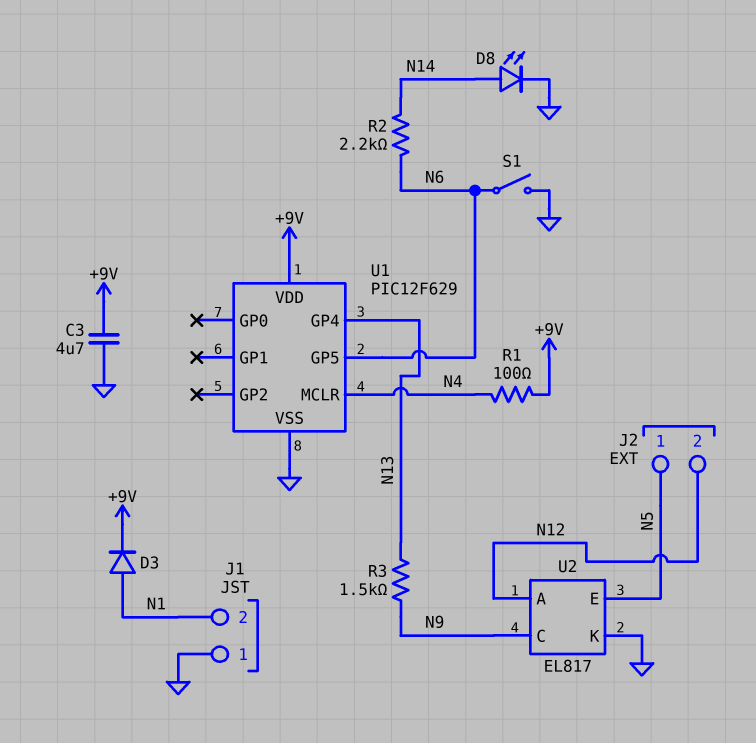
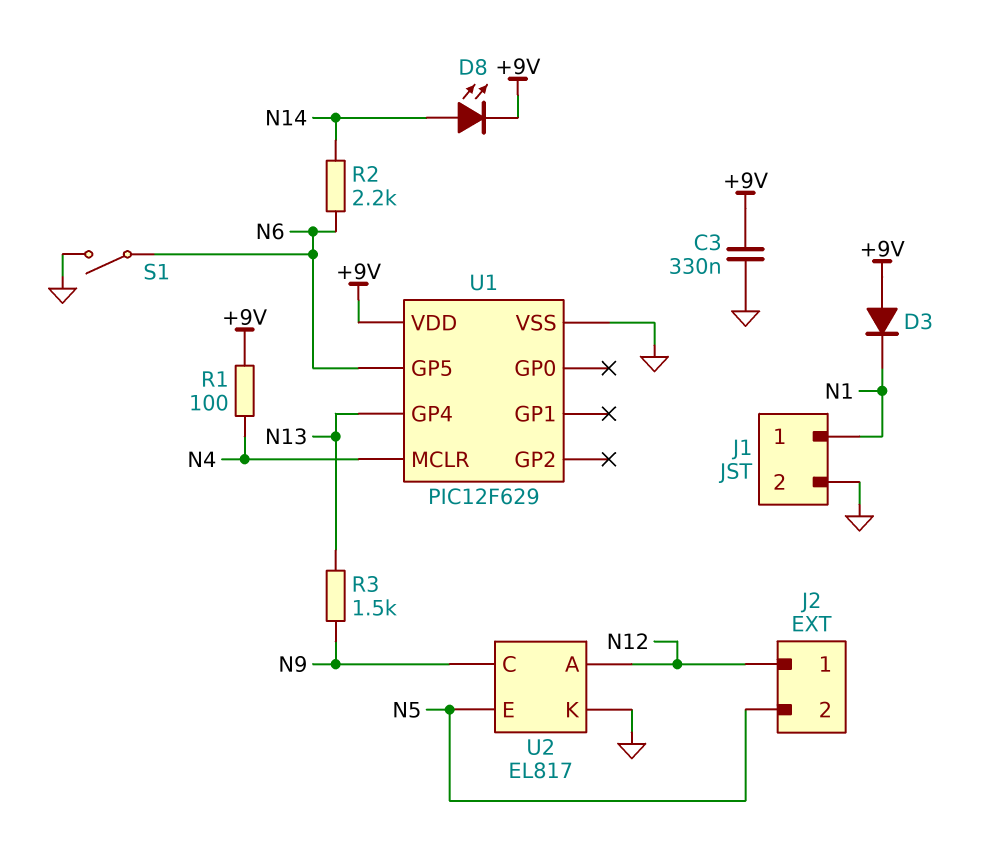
C3: 4.7uF (+9V, GND) -> 330nF (+9V, GND)
D3: diode (A N1, K +9V) -> diode (A +9V, K N1)
D8: LED (A N14, K GND) -> LED (A N14, K +9V)
J1 pin 1: GND -> N1
J1 pin 2: N1 -> GND
J2 pin 1: N5 -> N12
J2 pin 2: N12 -> N5

